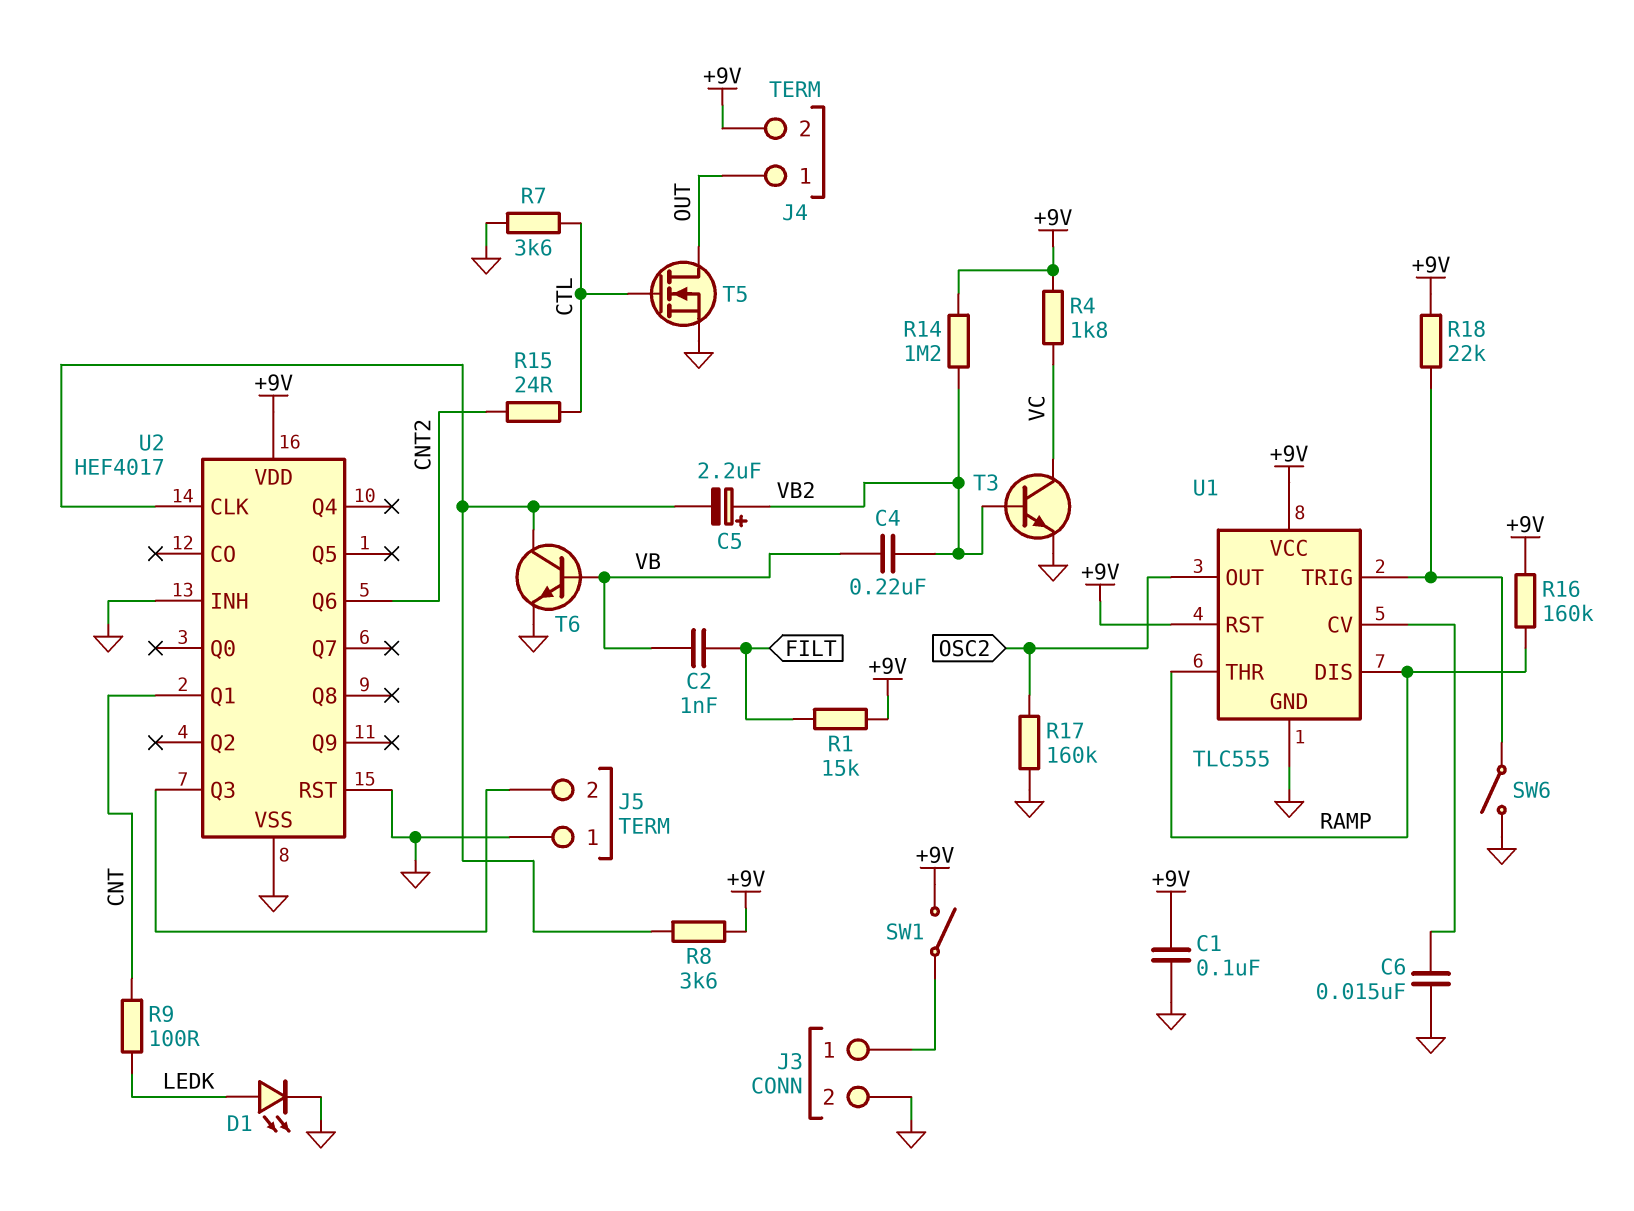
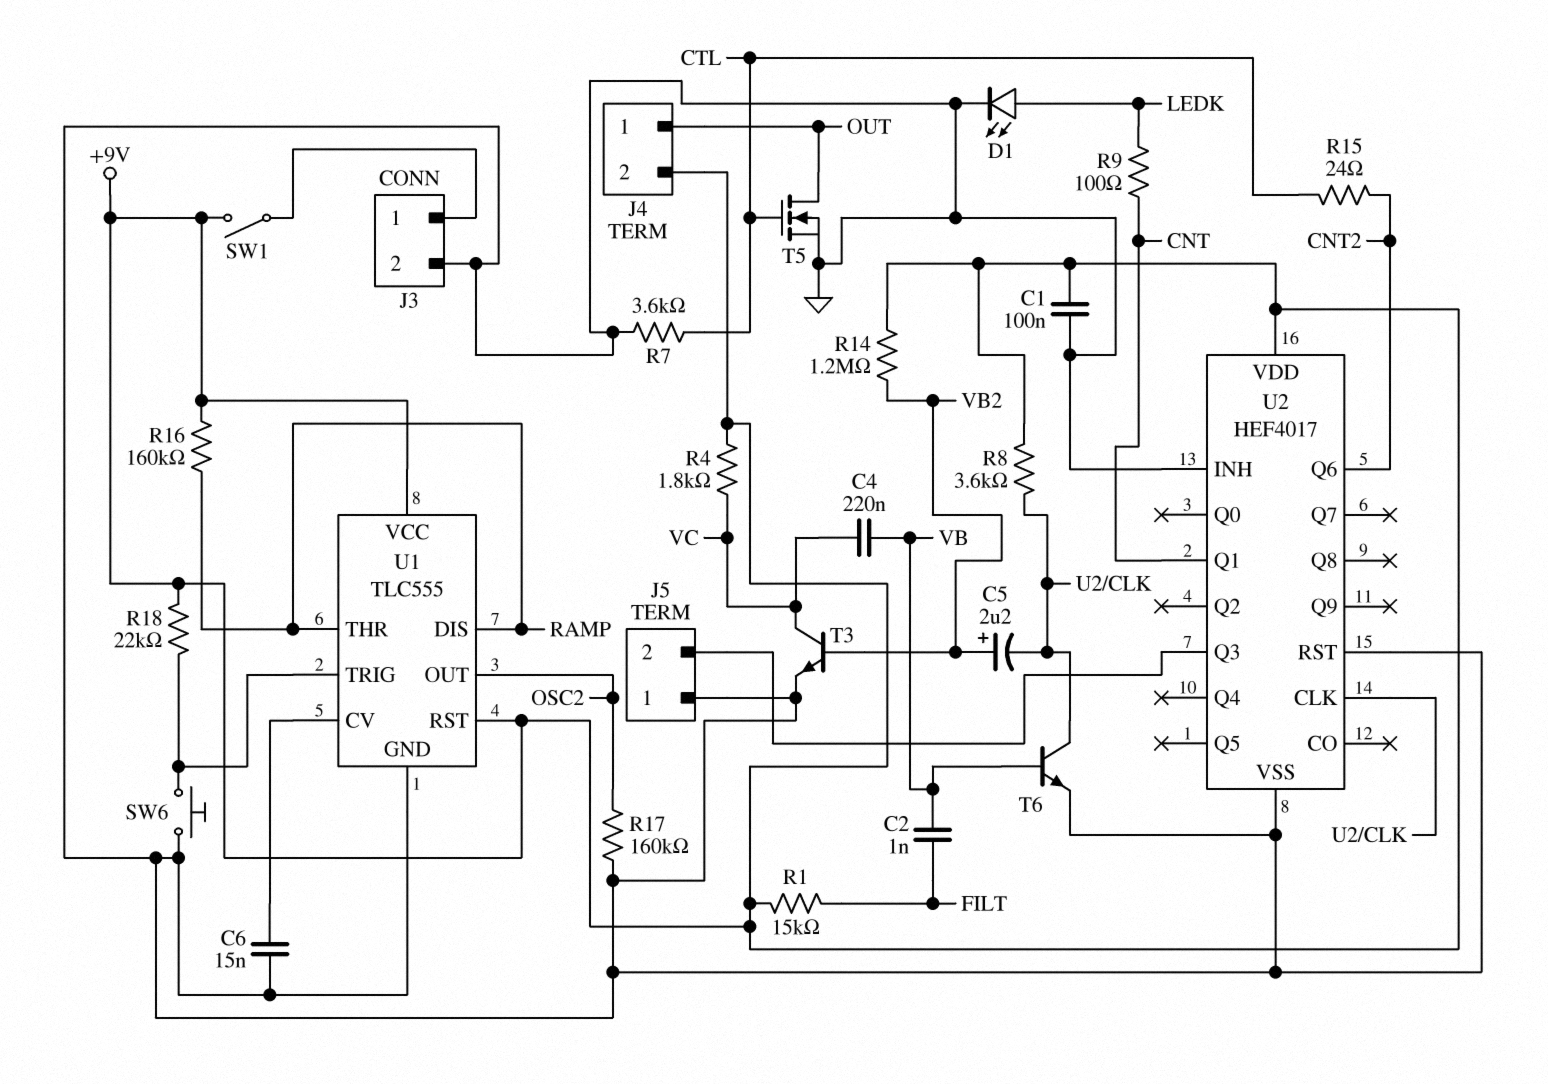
C4: 220nF (VB, VB2) -> 220nF (VB, VC)
SW6: switch (GND, U1/TRIG) -> button (GND, U1/TRIG)

